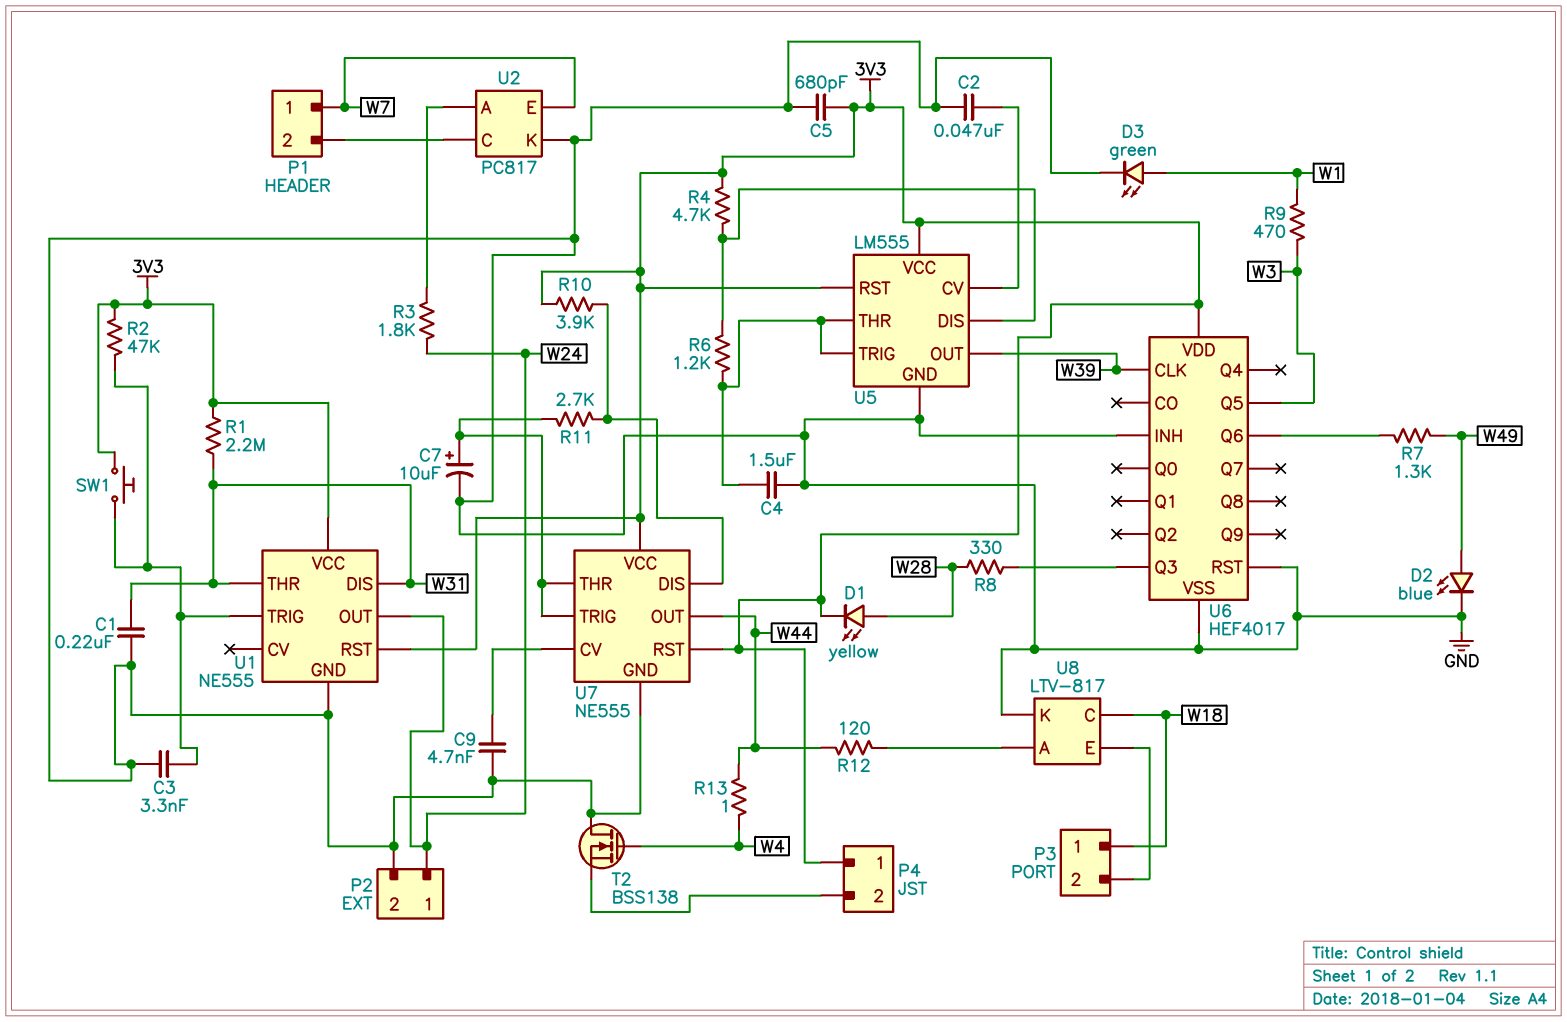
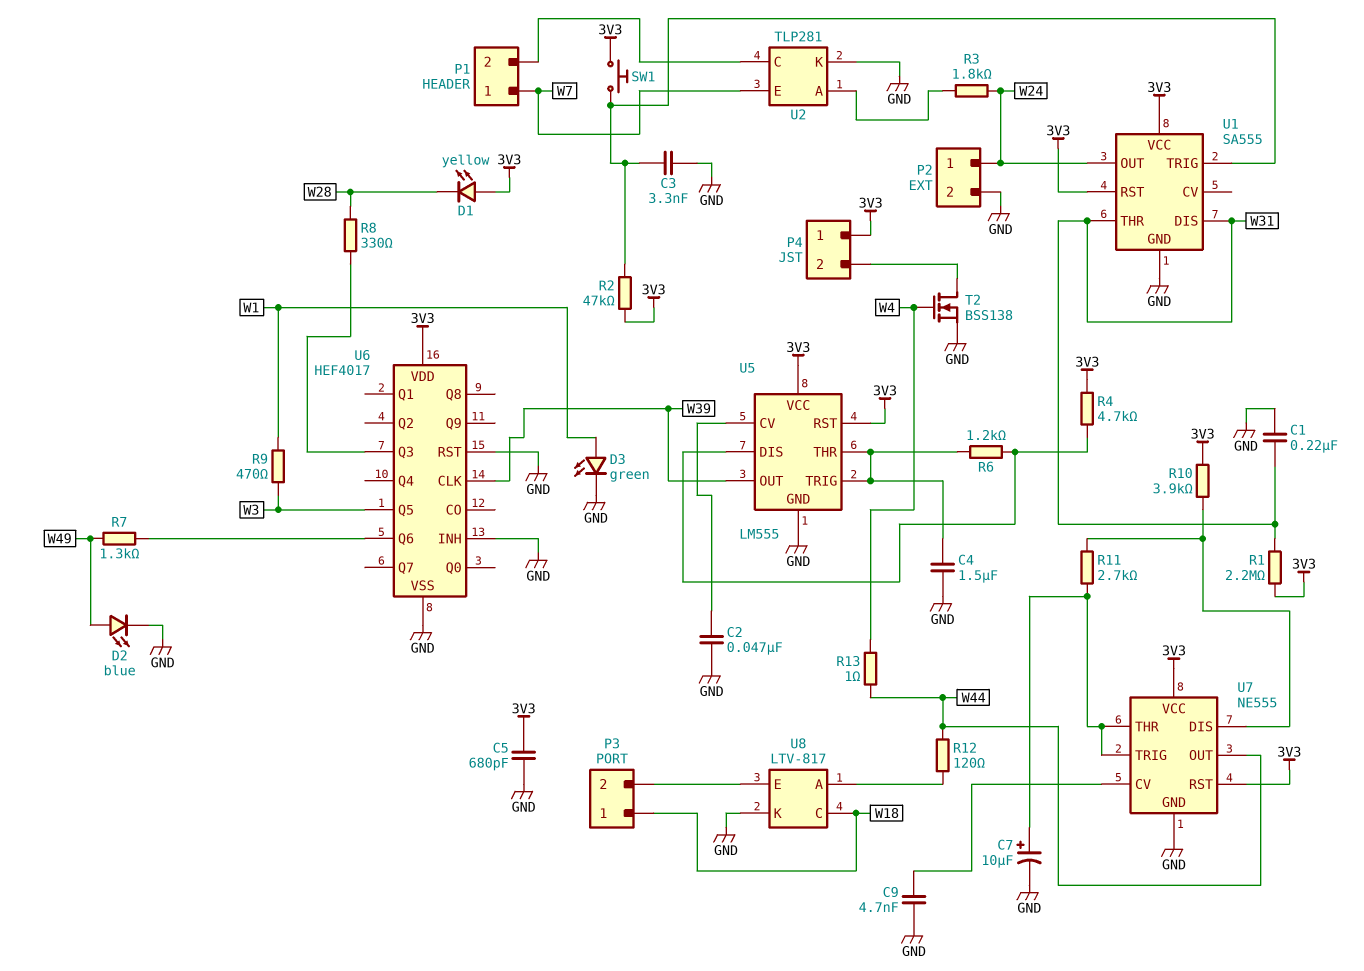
D1: LED yellow (A W28, K 3V3) -> LED yellow (A 3V3, K W28)
T2: NMOS BSS138 (G W4, D GND, S P4/2) -> NMOS BSS138 (G W4, D P4/2, S GND)
U1: NE555 -> SA555
U2: PC817 -> TLP281

